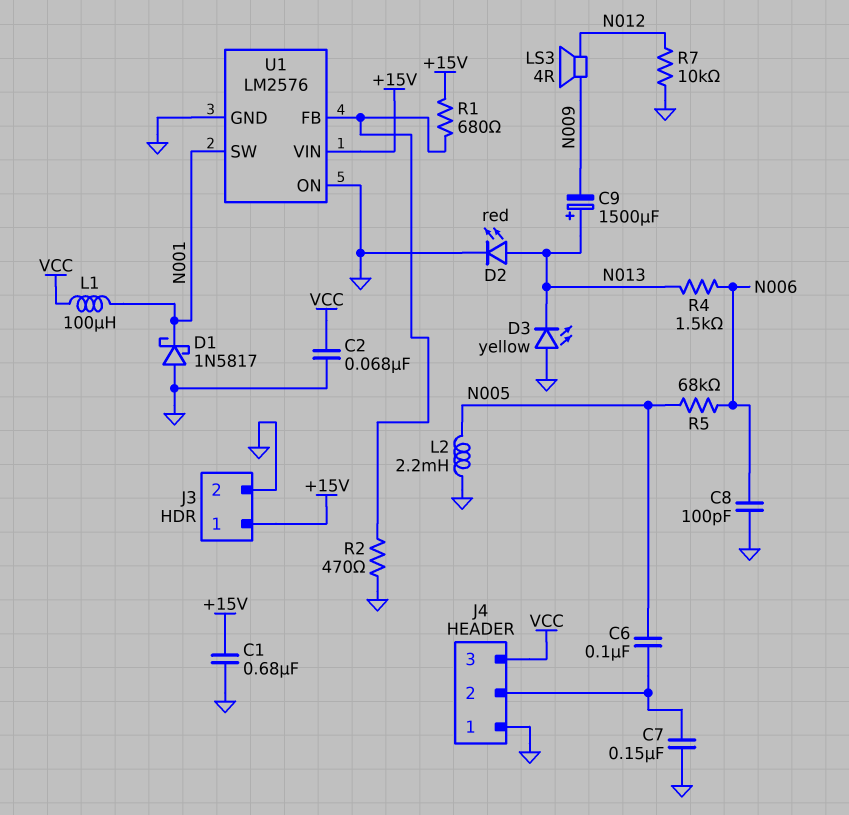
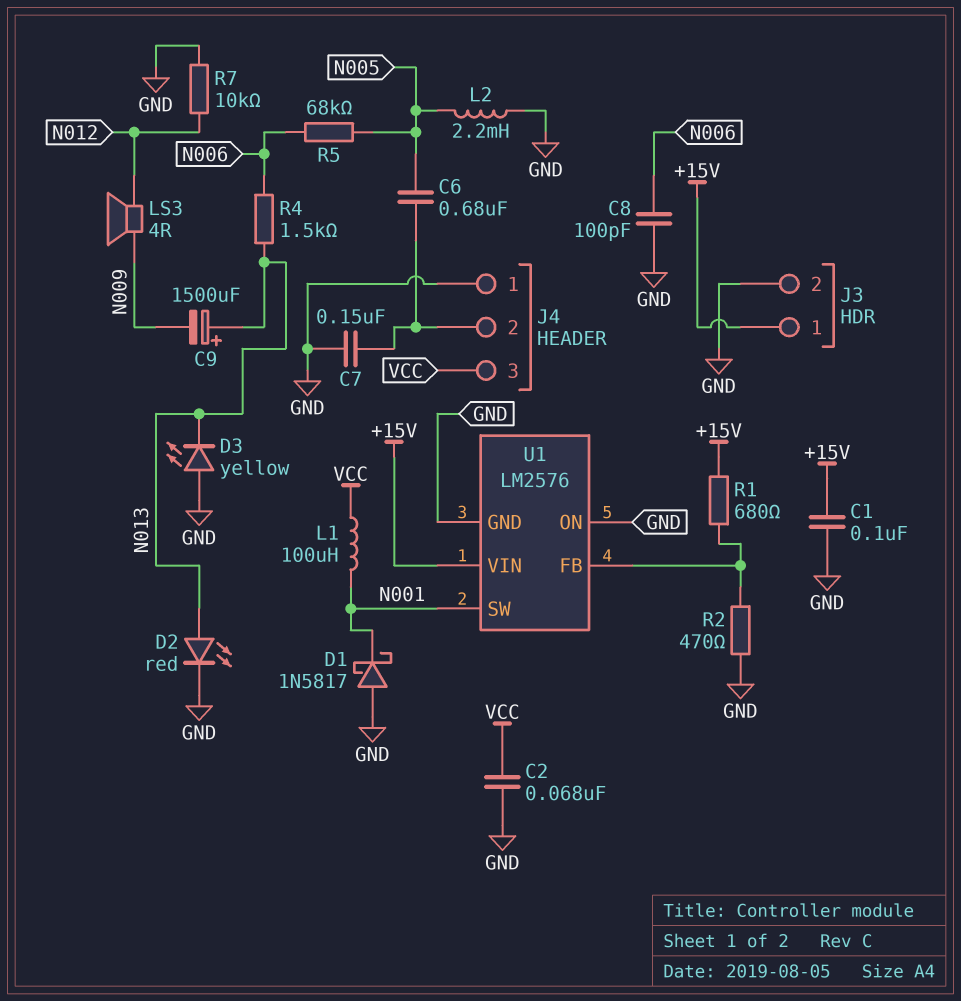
C1: 680nF (+15V, GND) -> 100nF (+15V, GND)
C6: 100nF (J4/2, N005) -> 680nF (J4/2, N005)

